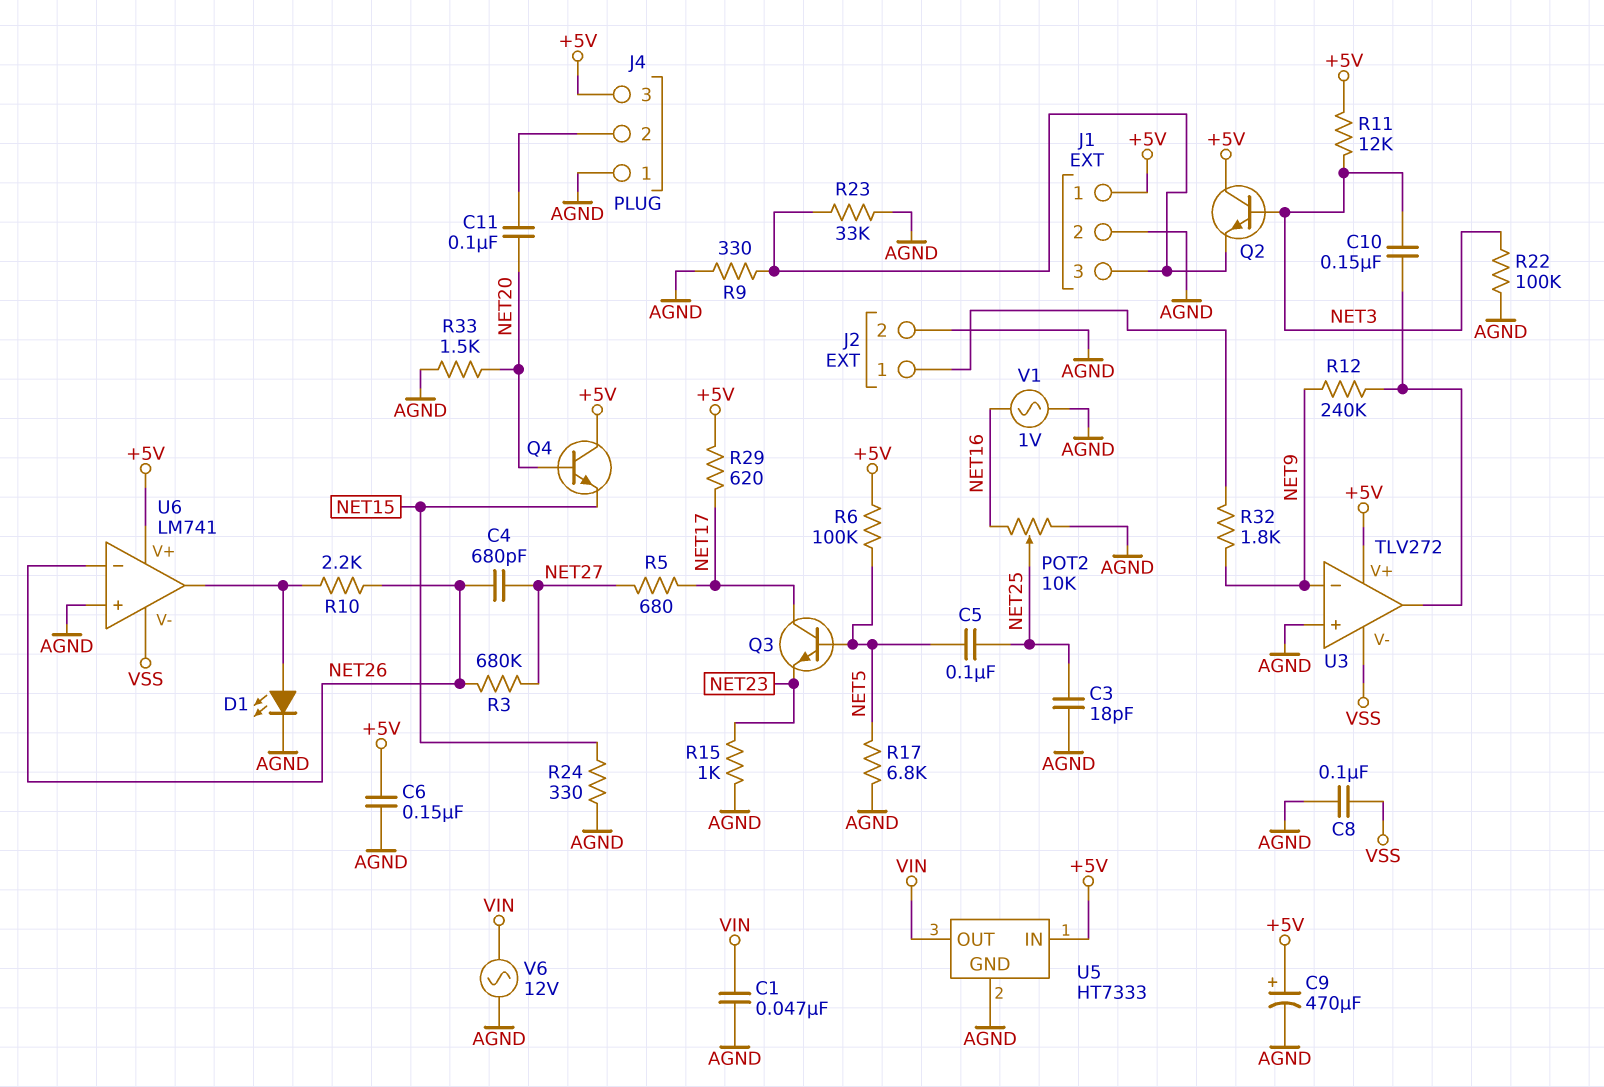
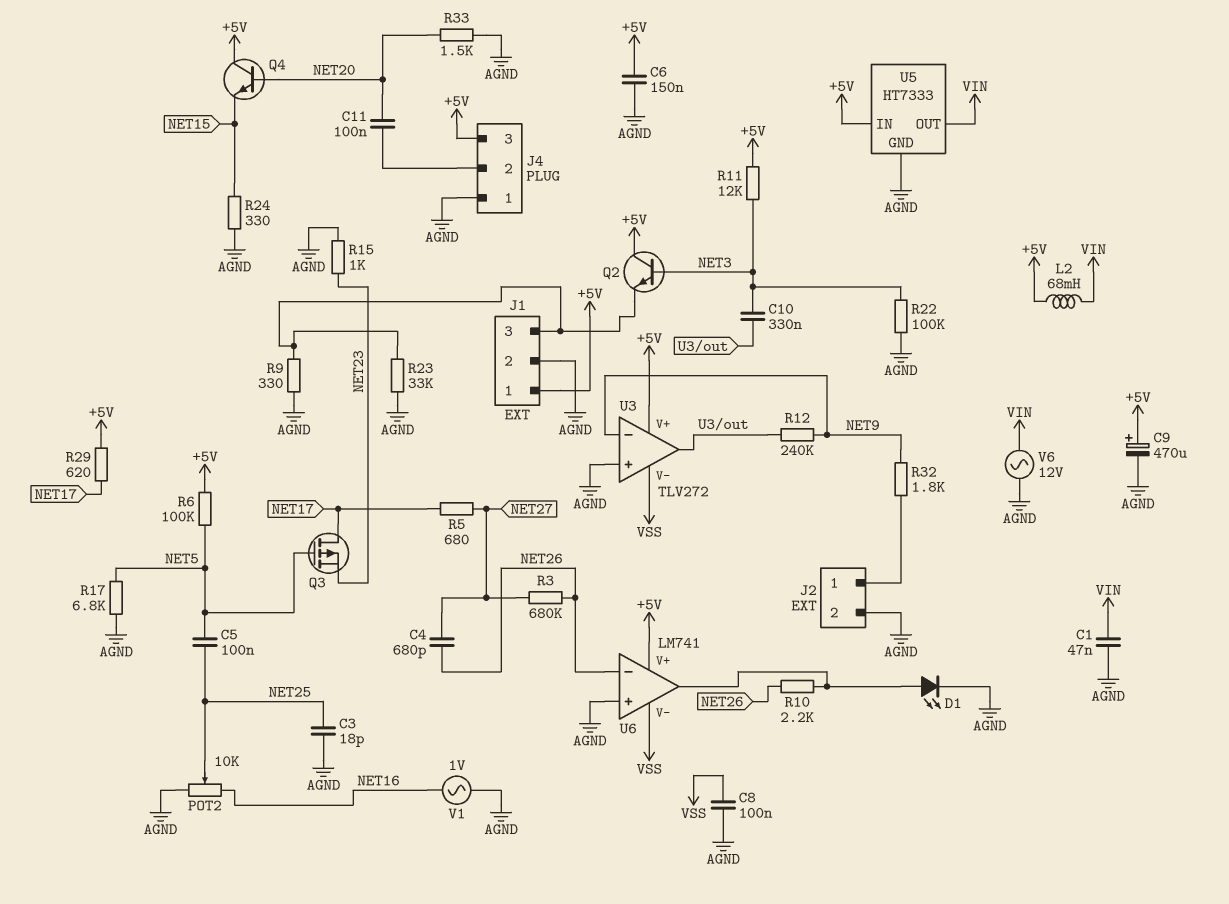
C10: 150nF (NET3, U3/out) -> 330nF (NET3, U3/out)
L2: none -> 68mH (+5V, VIN)
Q3: NPN (B NET5, C NET17, E NET23) -> PMOS (G NET5, D NET17, S NET23)

